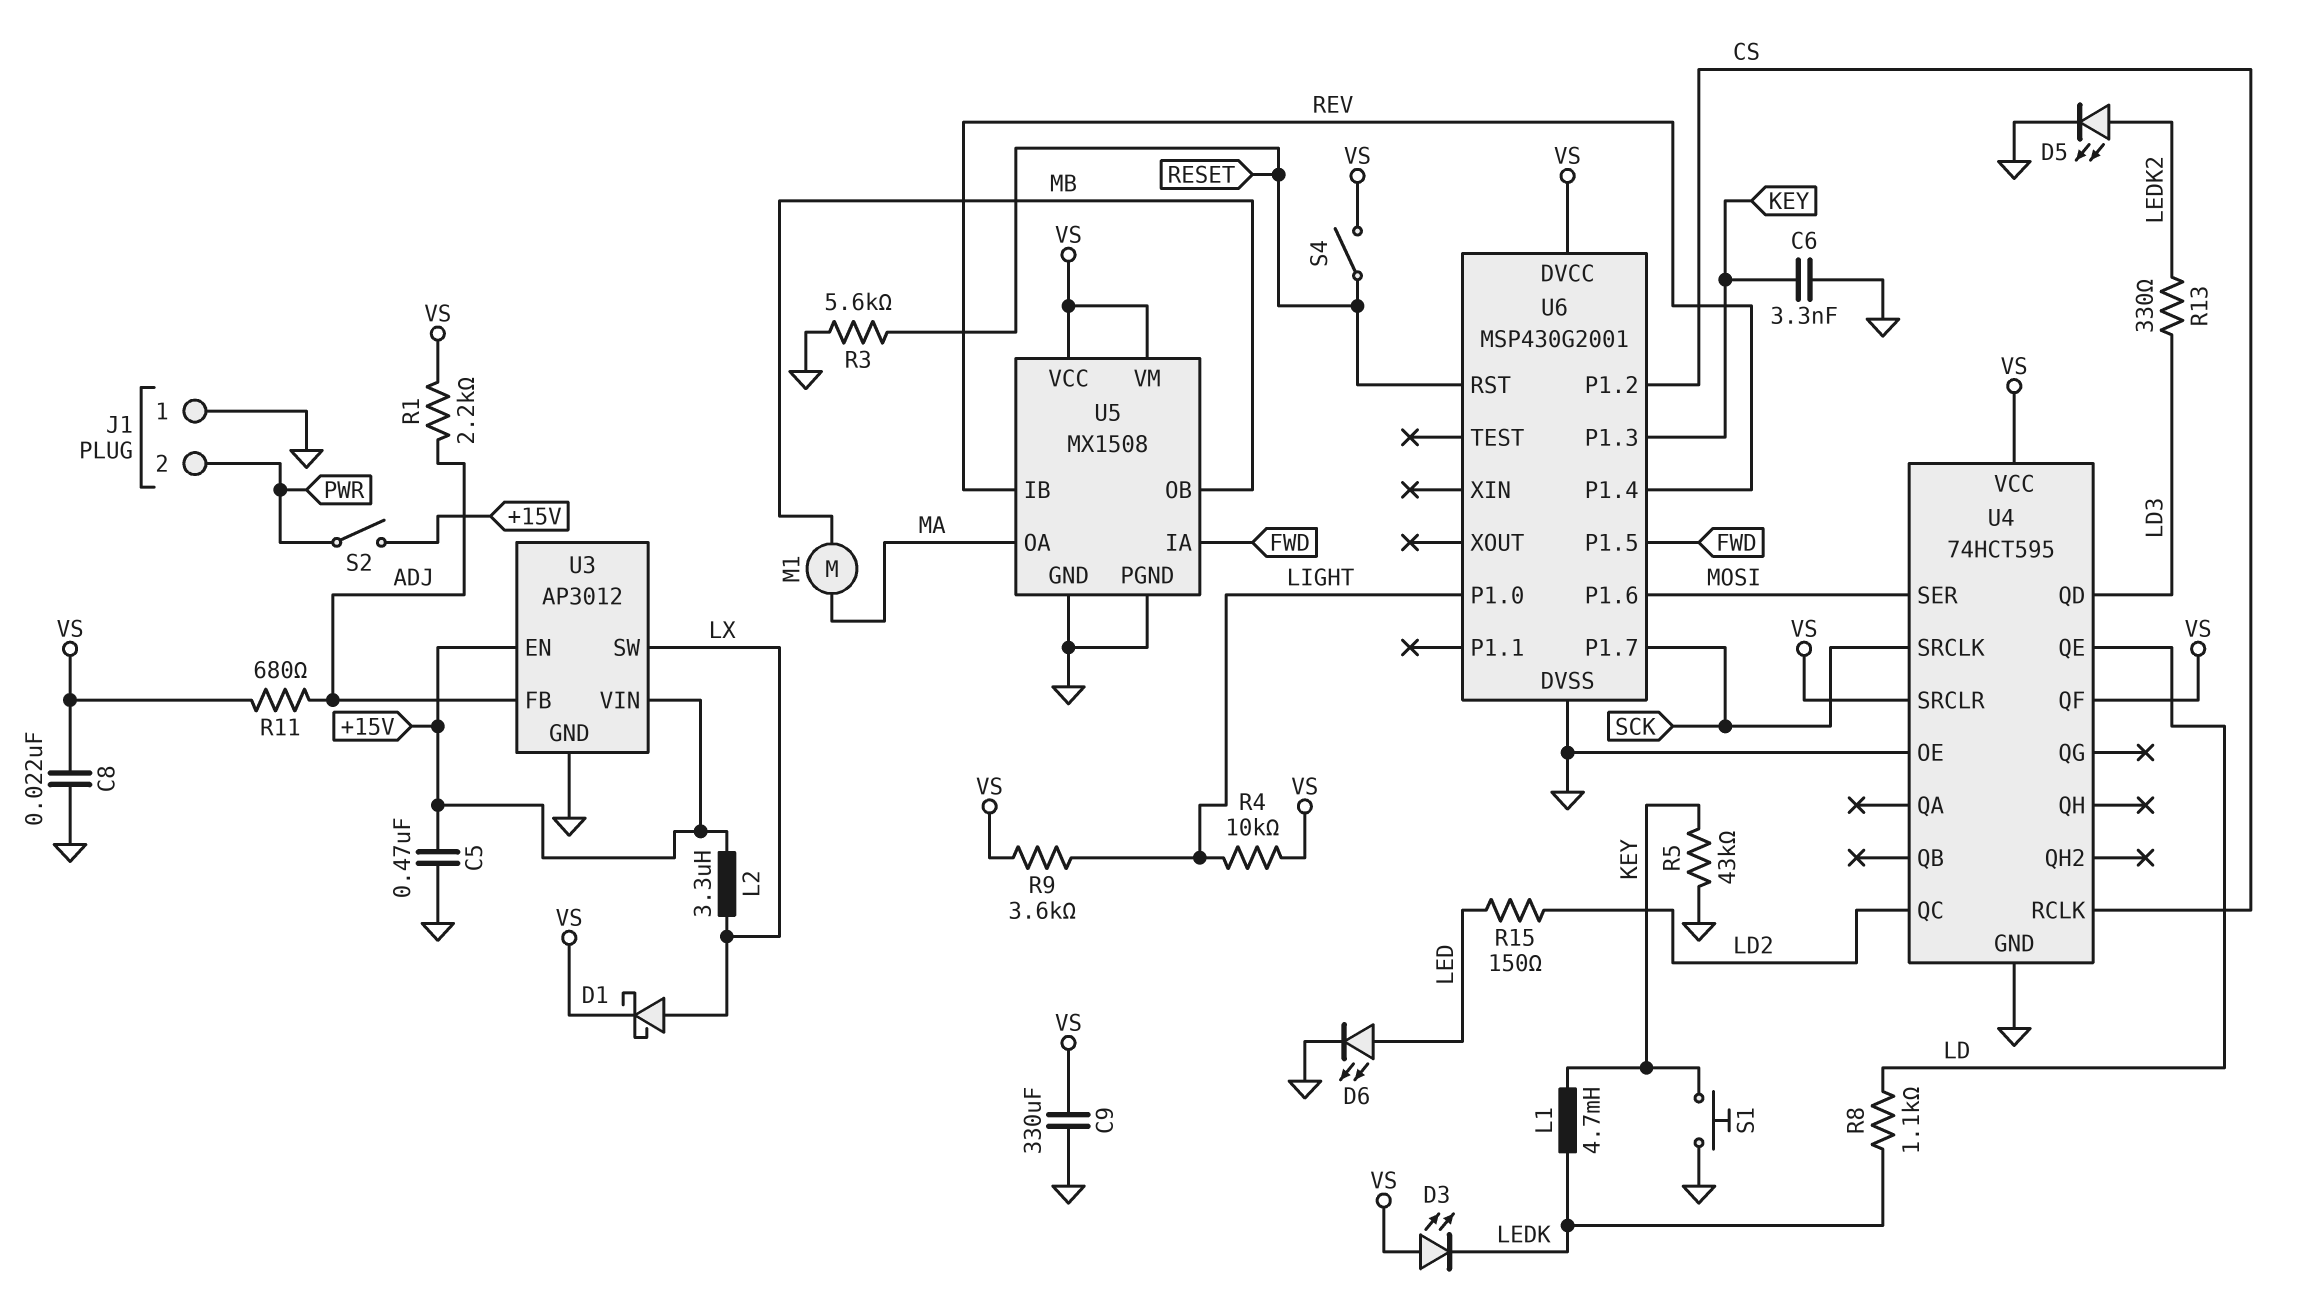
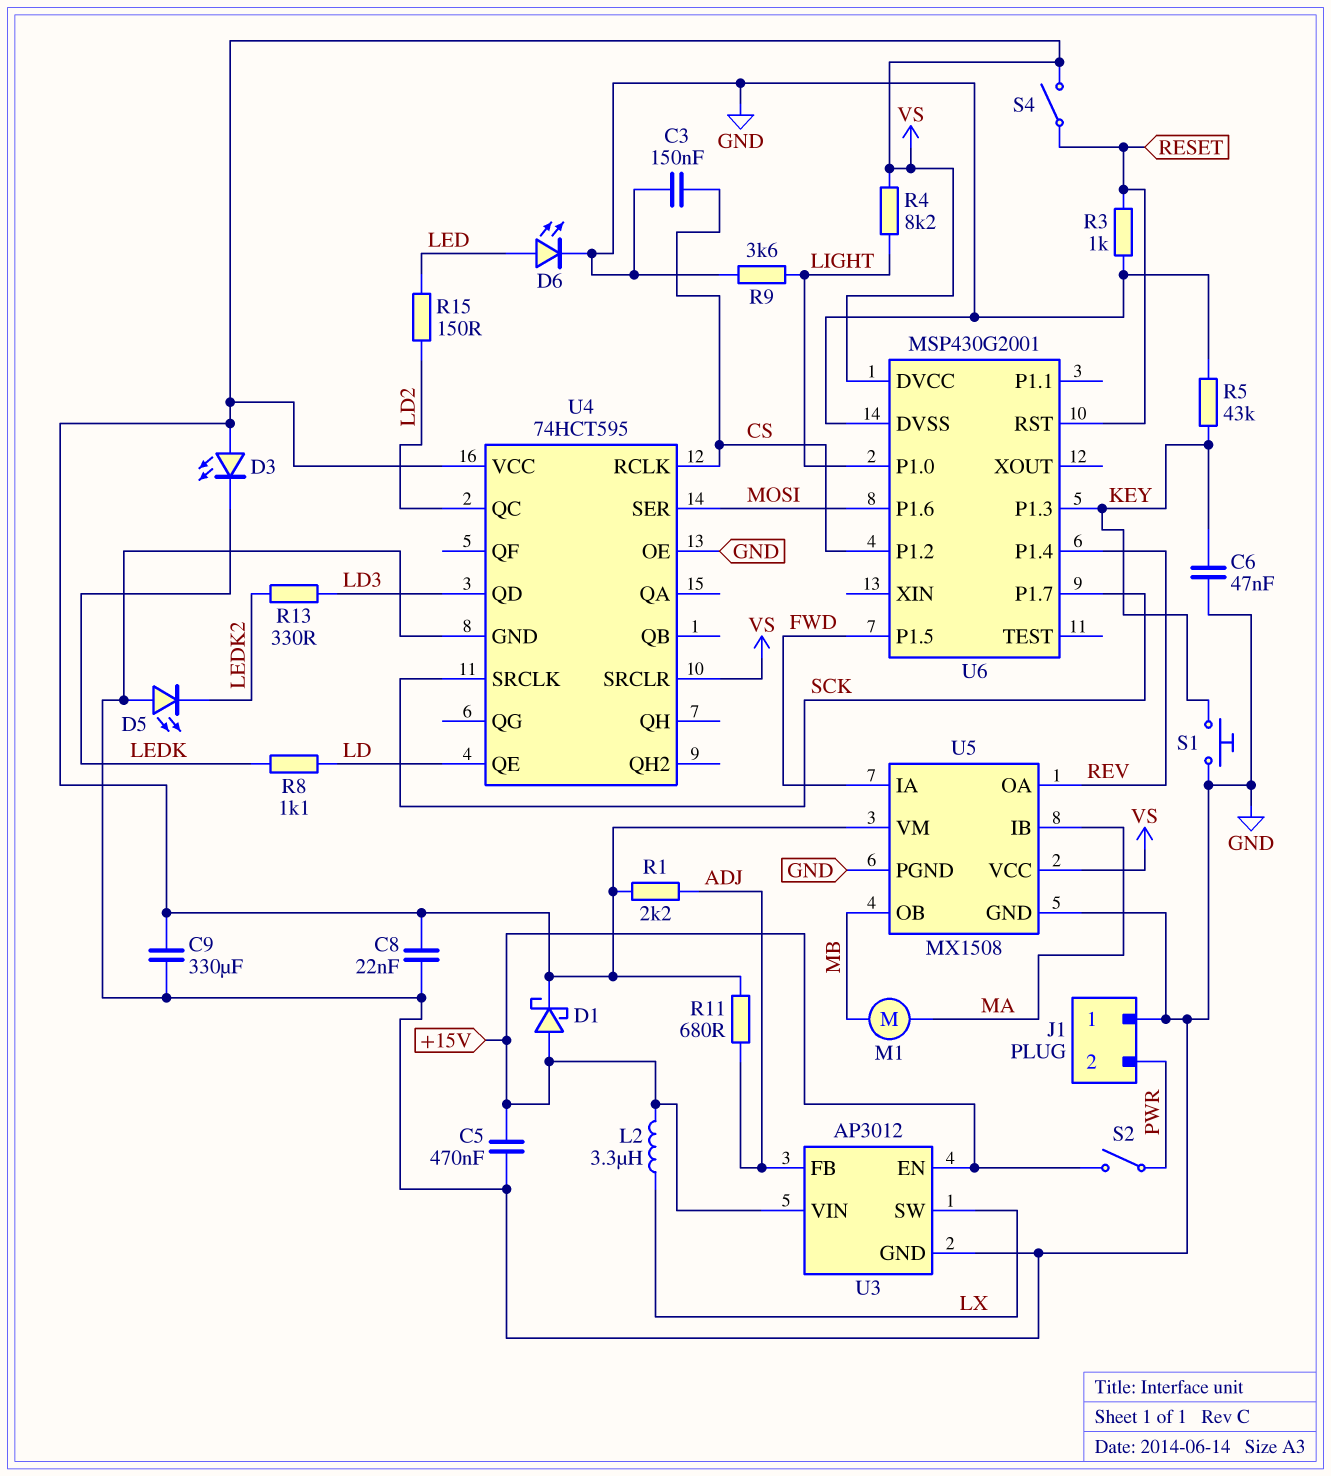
C3: none -> 150nF (CS, GND)
C6: 3.3nF (GND, KEY) -> 47nF (GND, KEY)
D1: schottky (A LX, K VS) -> schottky (A +15V, K VS)
D5: LED (A LEDK2, K GND) -> LED (A GND, K LEDK2)
L1: 4.7mH (KEY, LEDK) -> none
R3: 5.6k (GND, RESET) -> 1k (GND, RESET)
R4: 10k (LIGHT, VS) -> 8.2k (LIGHT, VS)
R9: 3.6k (LIGHT, VS) -> 3.6k (GND, LIGHT)
U4 pin QF: VS -> none
U5 pin IB: REV -> MA
U5 pin OA: MA -> REV

